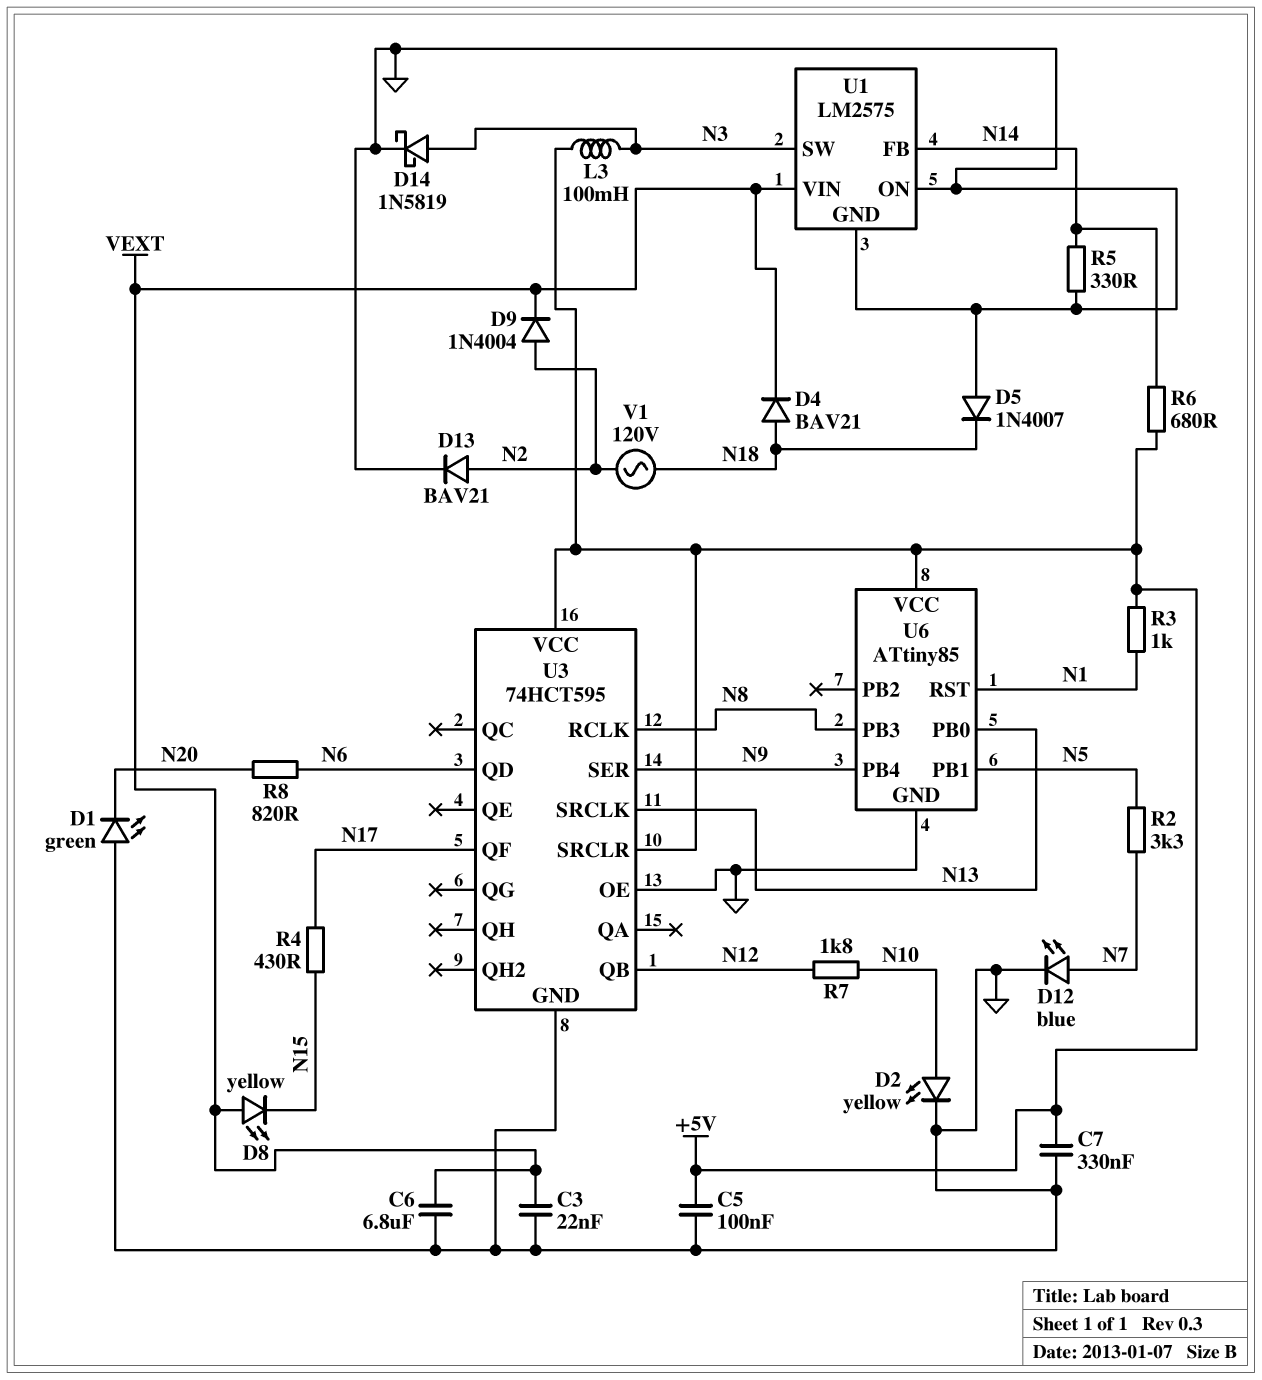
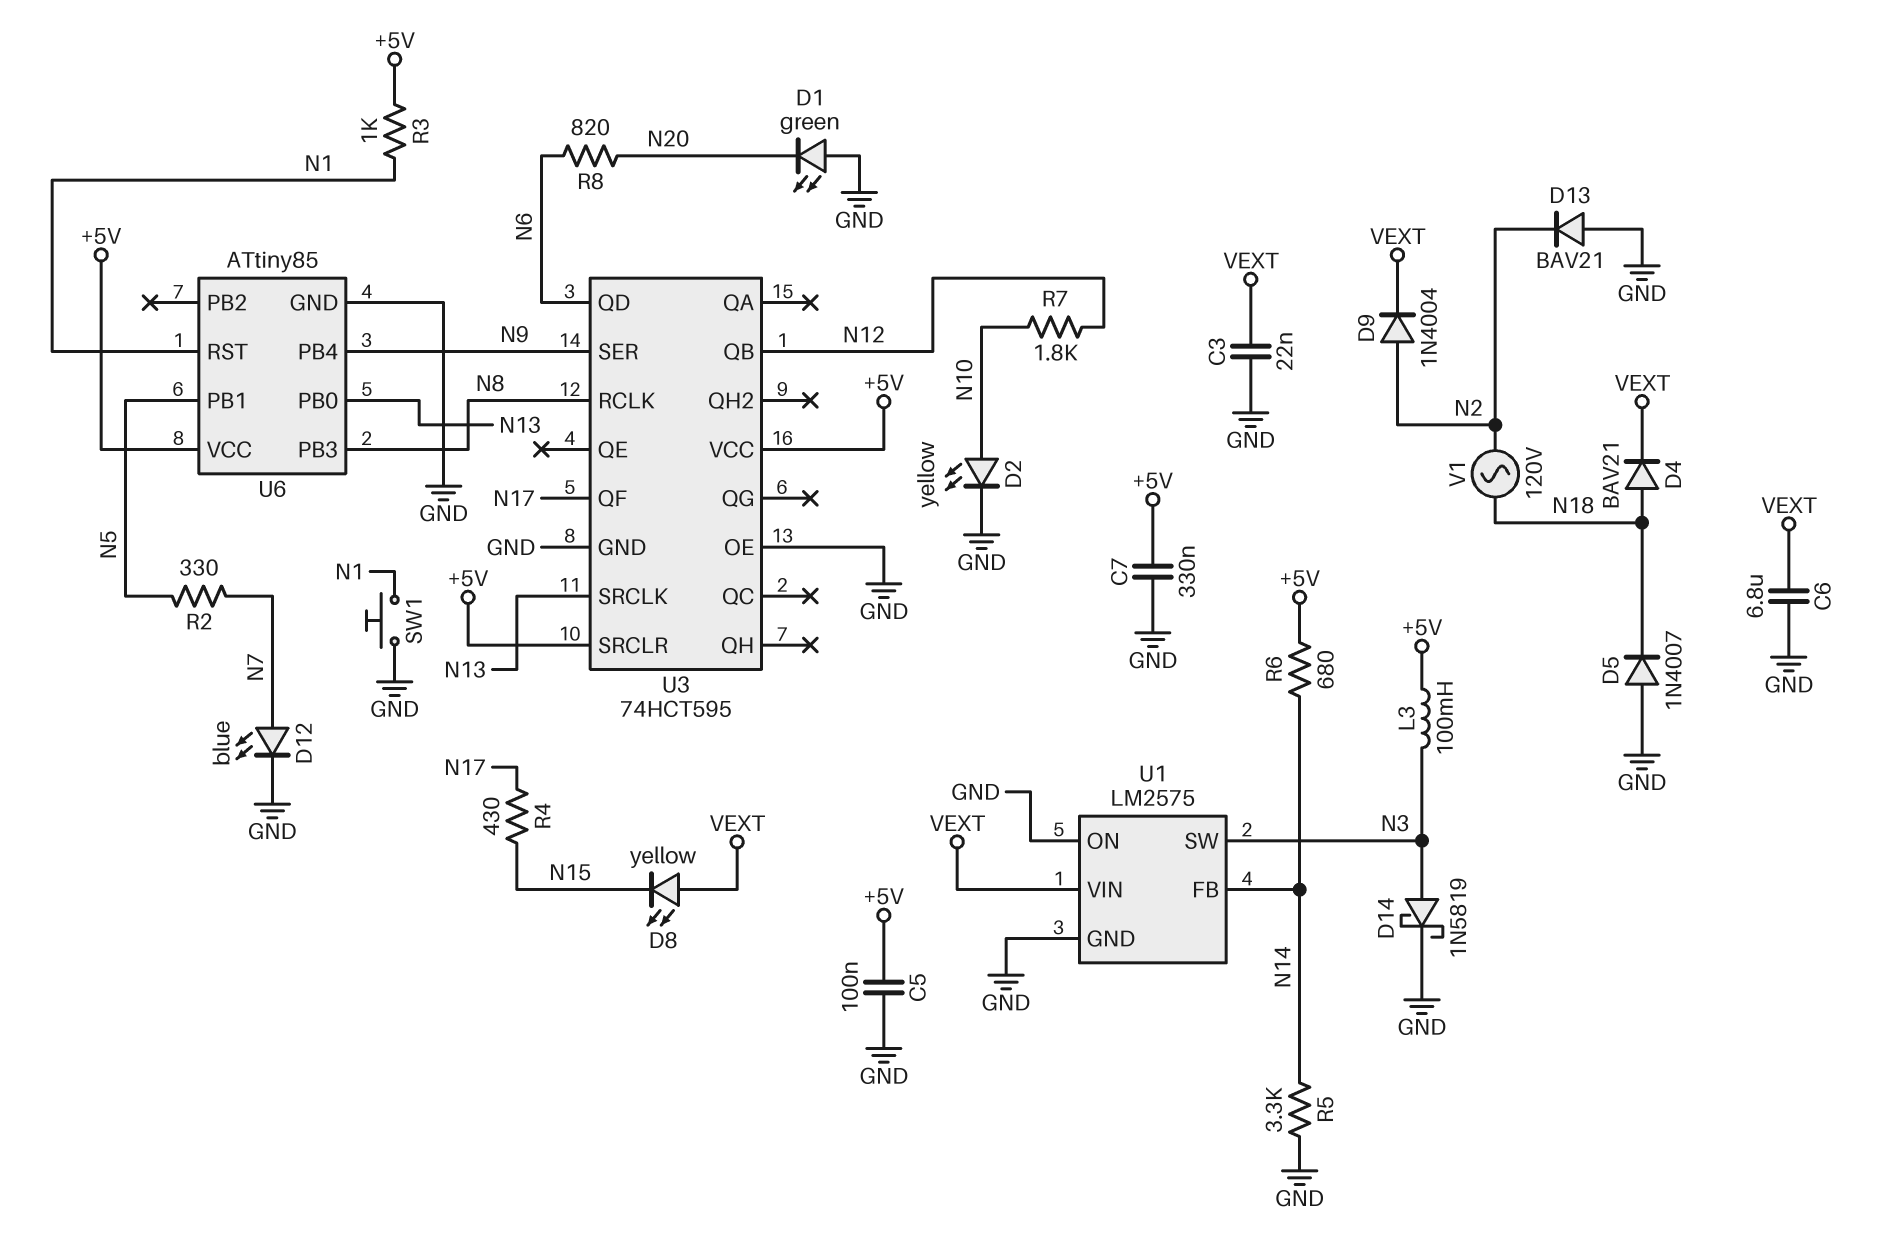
D13: diode BAV21 (A N2, K GND) -> diode BAV21 (A GND, K N2)
R2: 3.3k (N5, N7) -> 330 (N5, N7)
R5: 330 (GND, N14) -> 3.3k (GND, N14)
SW1: none -> button (GND, N1)

